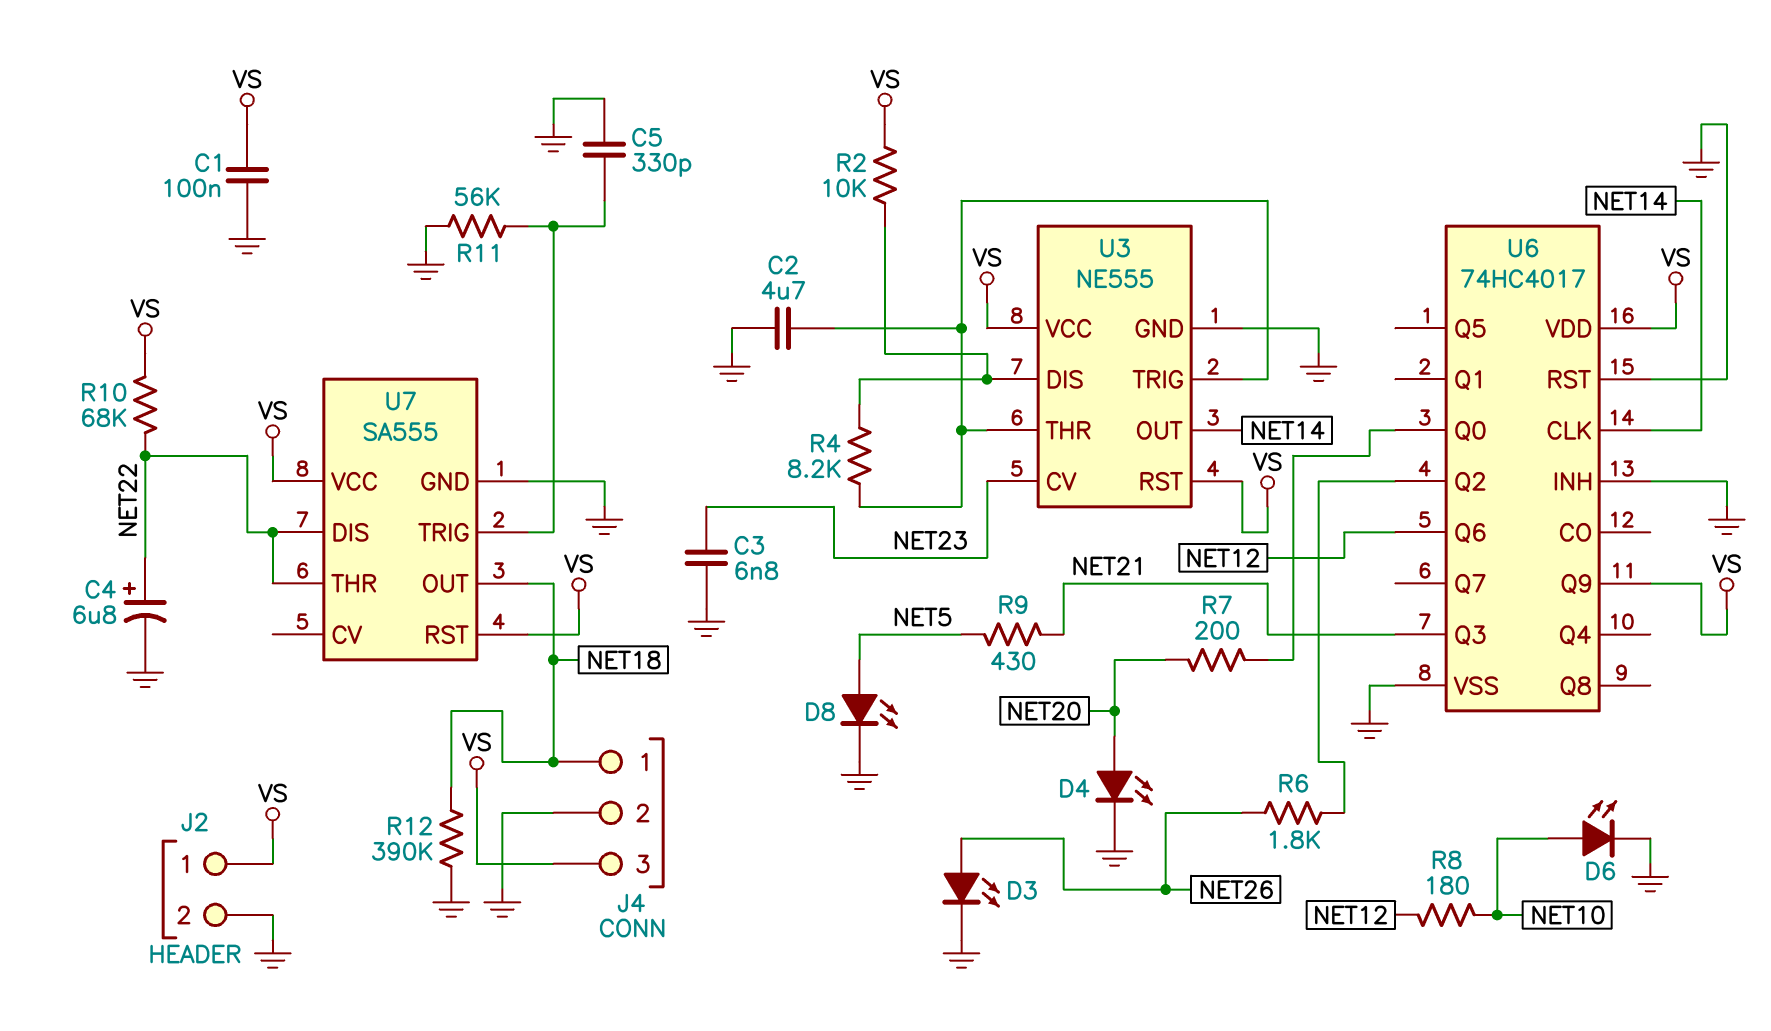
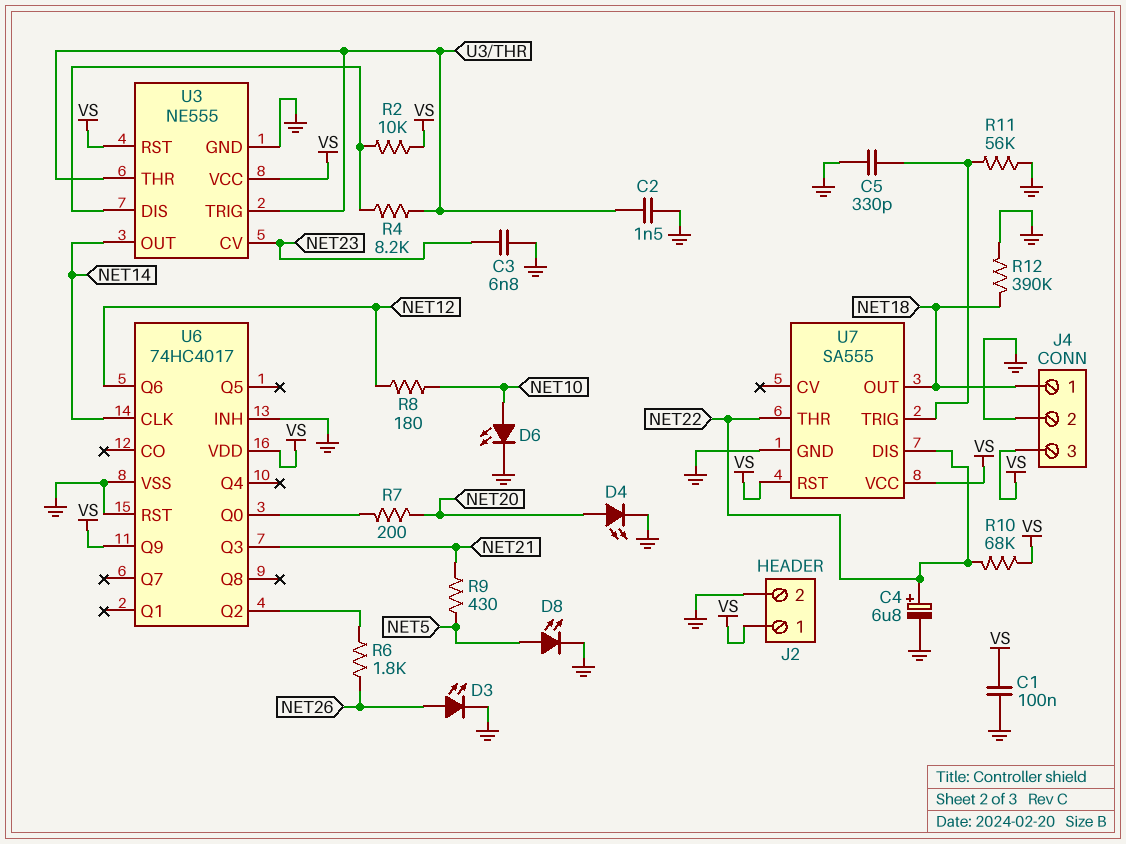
C2: 4.7uF (GND, U3/THR) -> 1.5nF (GND, U3/THR)

